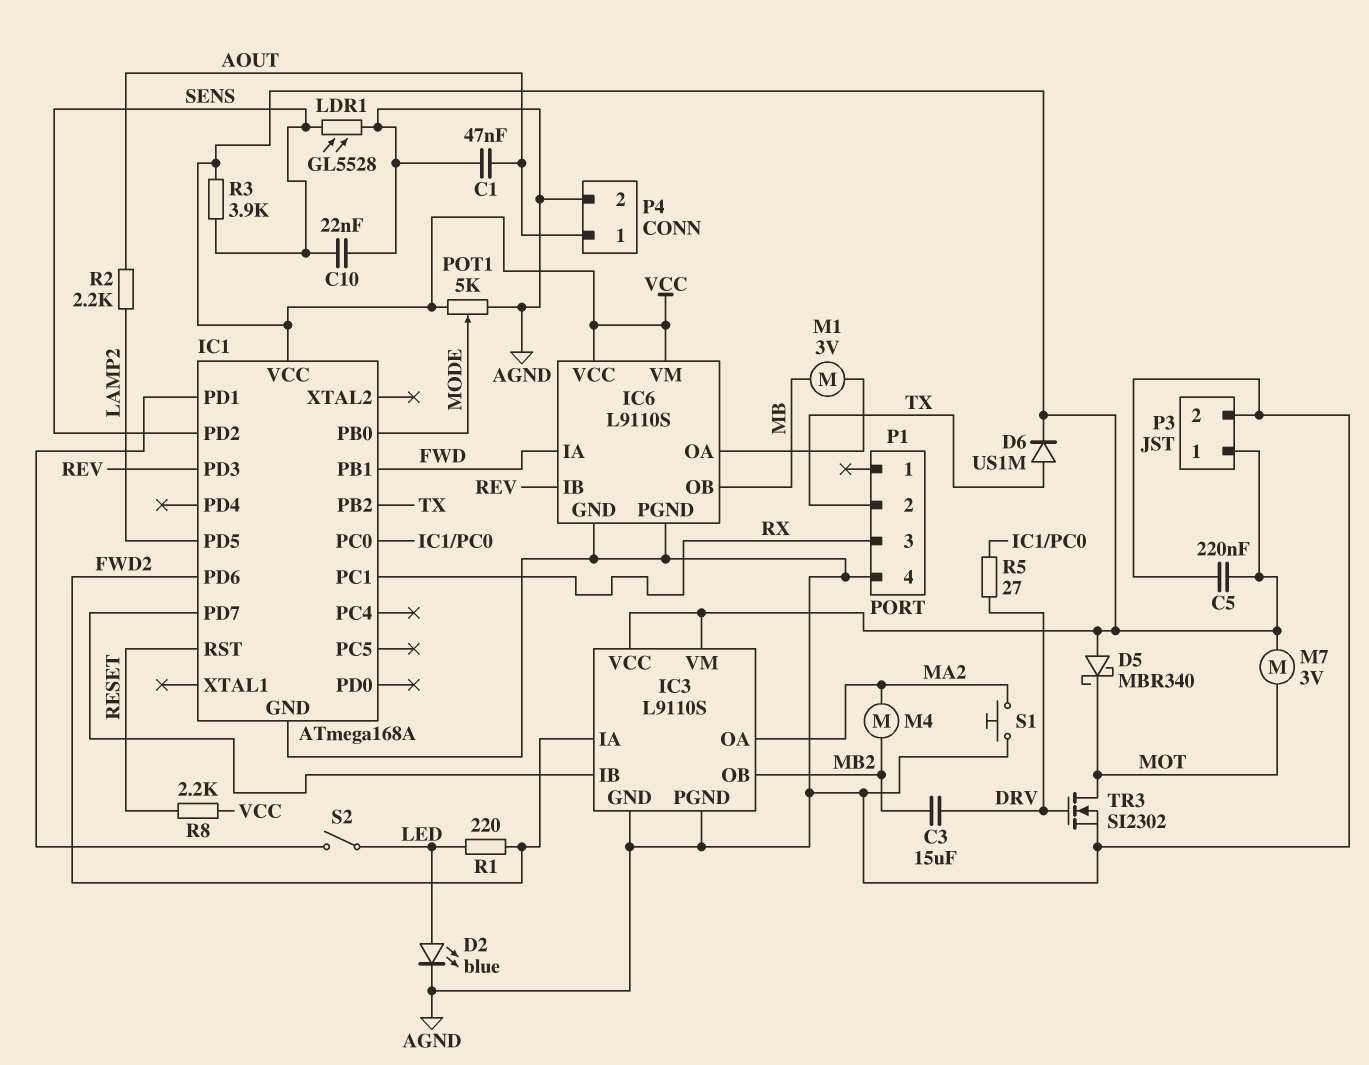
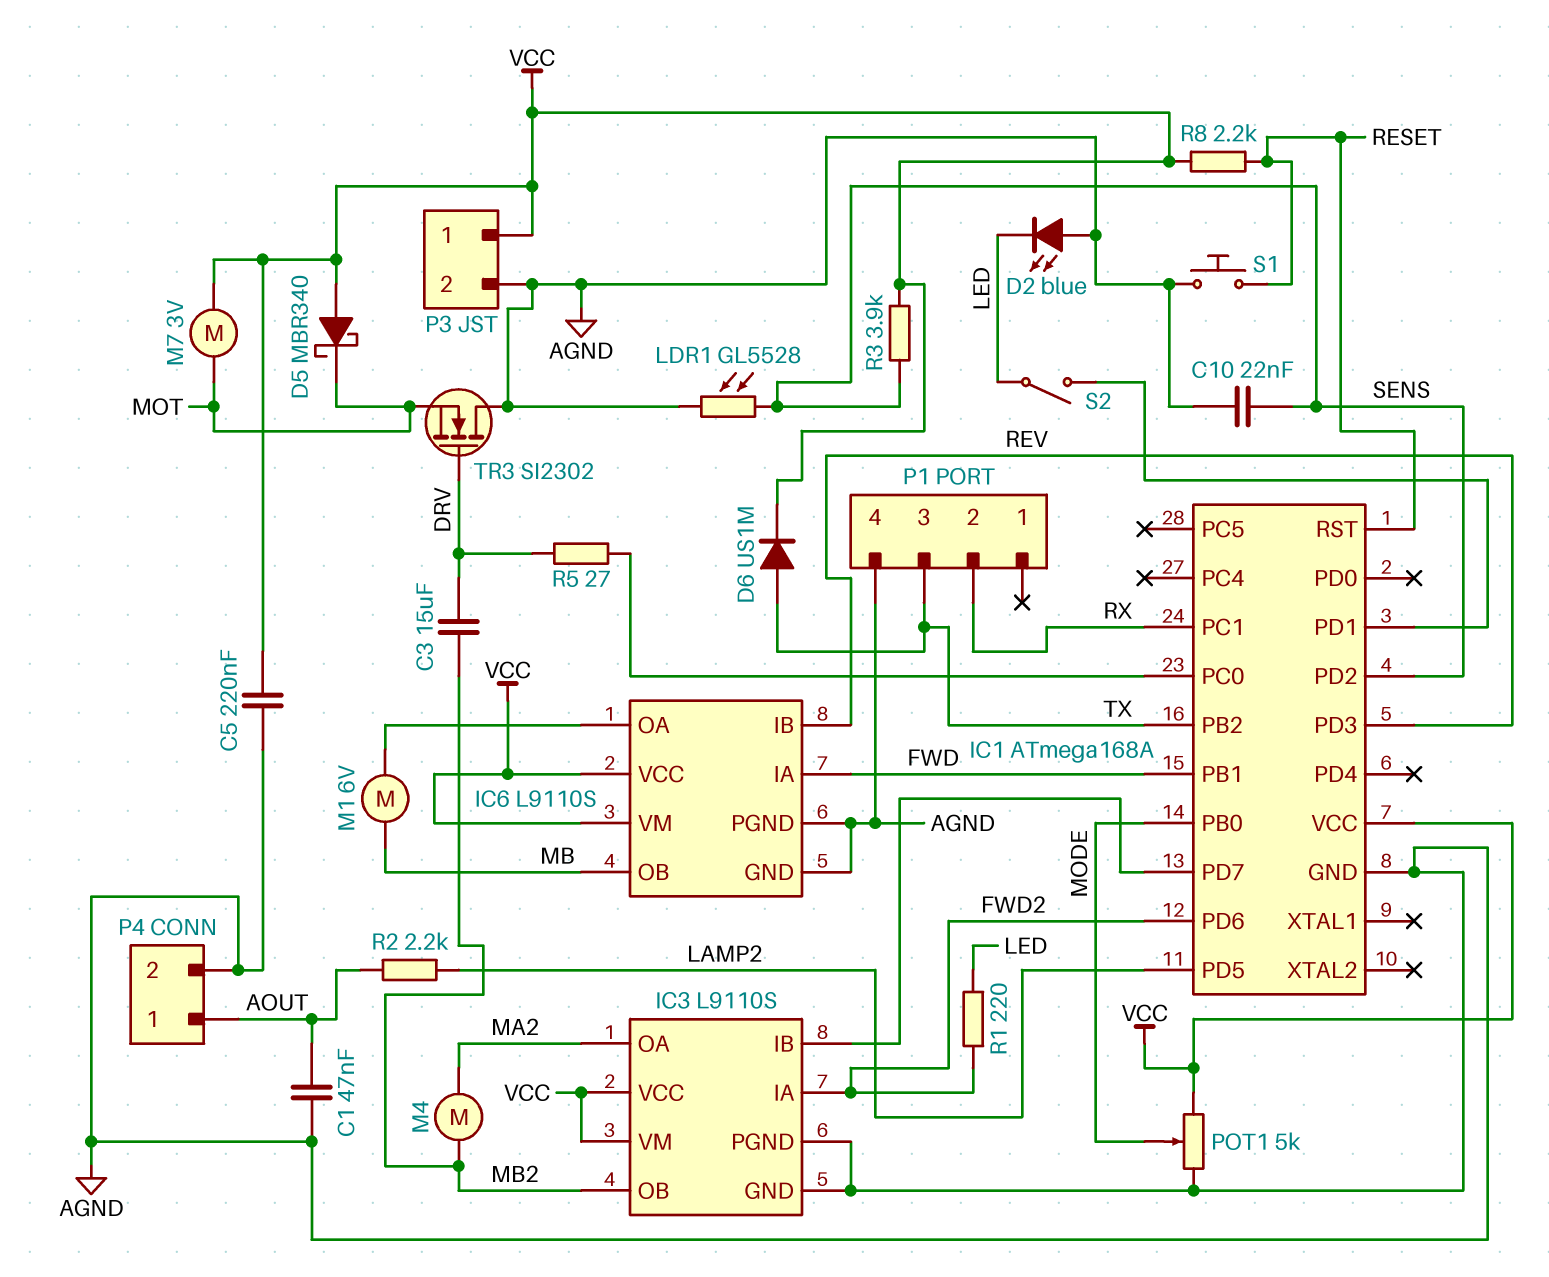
D2: LED blue (A LED, K AGND) -> LED blue (A AGND, K LED)
M1: motor 3V (IC6/OA, MB) -> motor 6V (IC6/OA, MB)
P1 pin 2: TX -> RX
P1 pin 3: RX -> TX
S1: button (AGND, MA2) -> button (AGND, RESET)
TR3: NMOS SI2302 (G DRV, D MOT, S AGND) -> NMOS SI2302 (G DRV, D AGND, S MOT)

